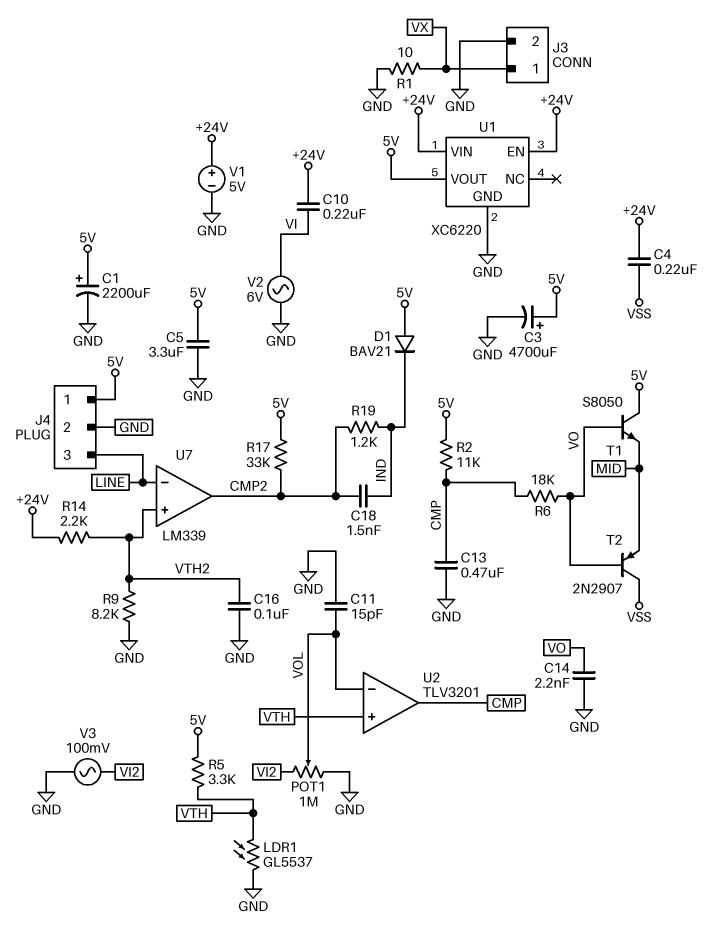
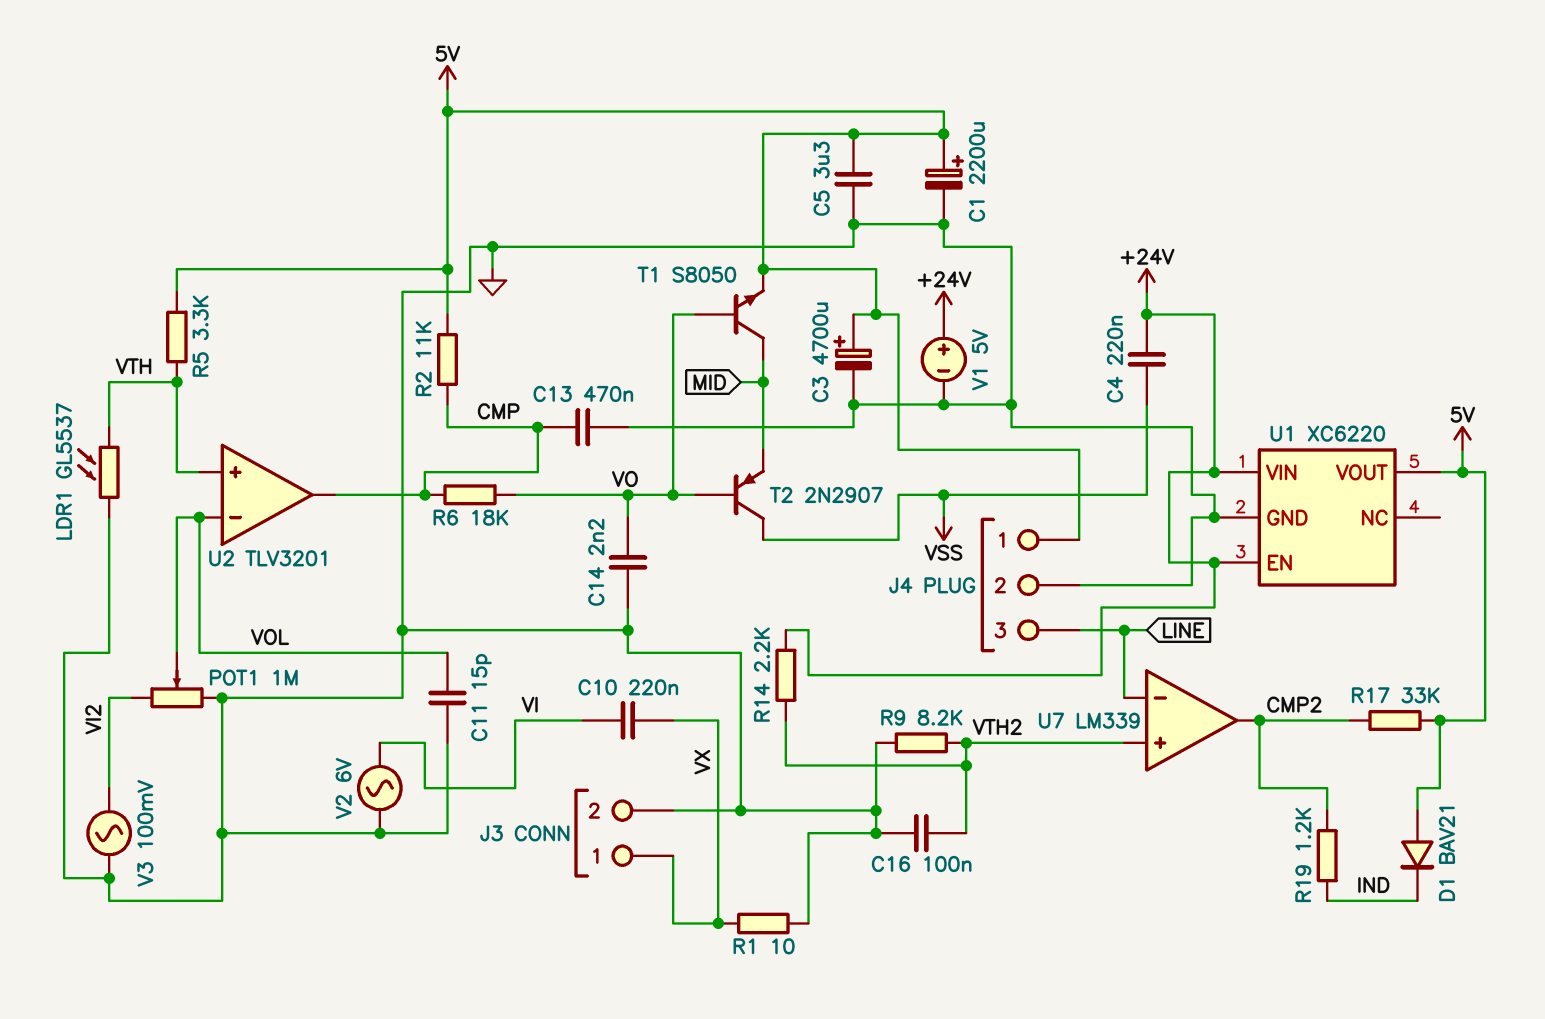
C10: 220nF (+24V, VI) -> 220nF (VI, VX)
C18: 1.5nF (CMP2, IND) -> none
T1: NPN S8050 (B VO, C 5V, E MID) -> NPN S8050 (B VO, C MID, E 5V)

